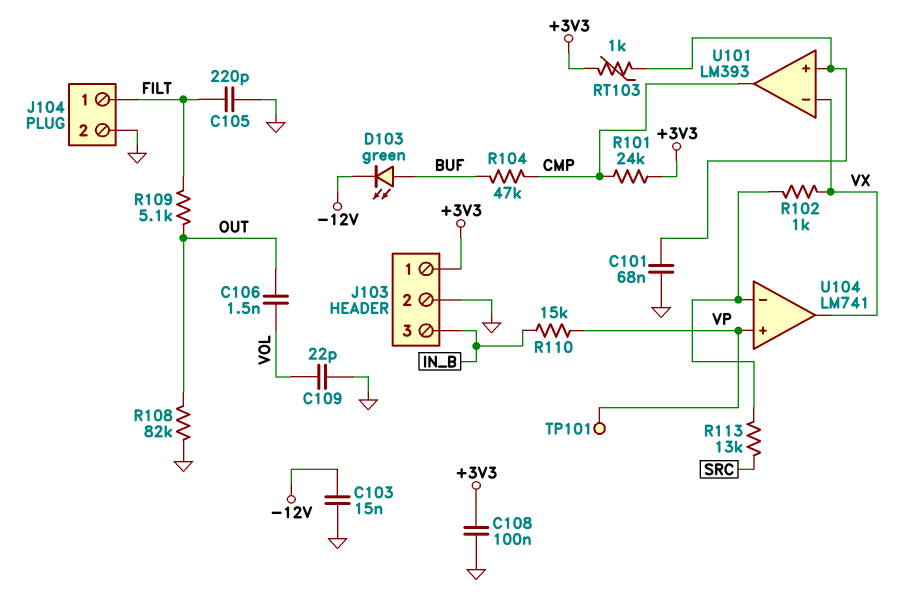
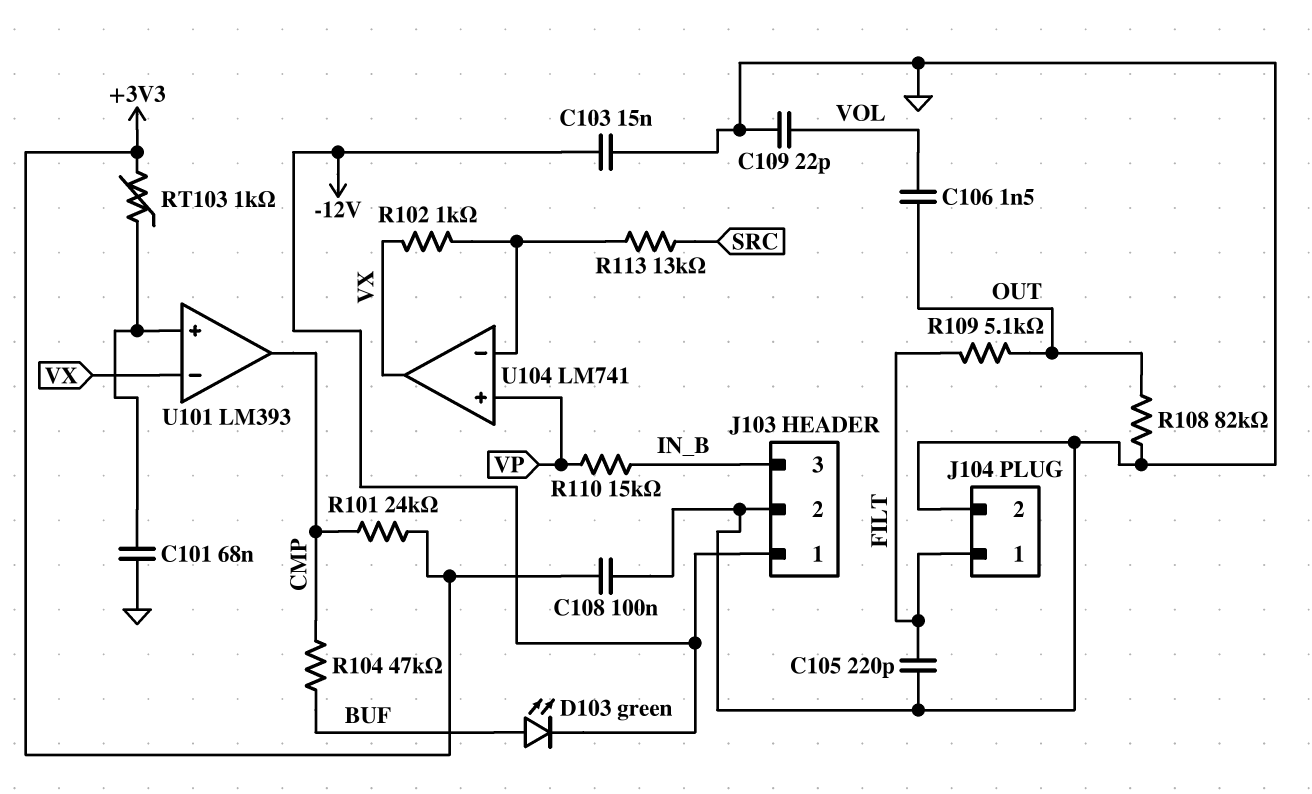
J103 pin 1: +3V3 -> -12V
TP101: test point (VP) -> none

